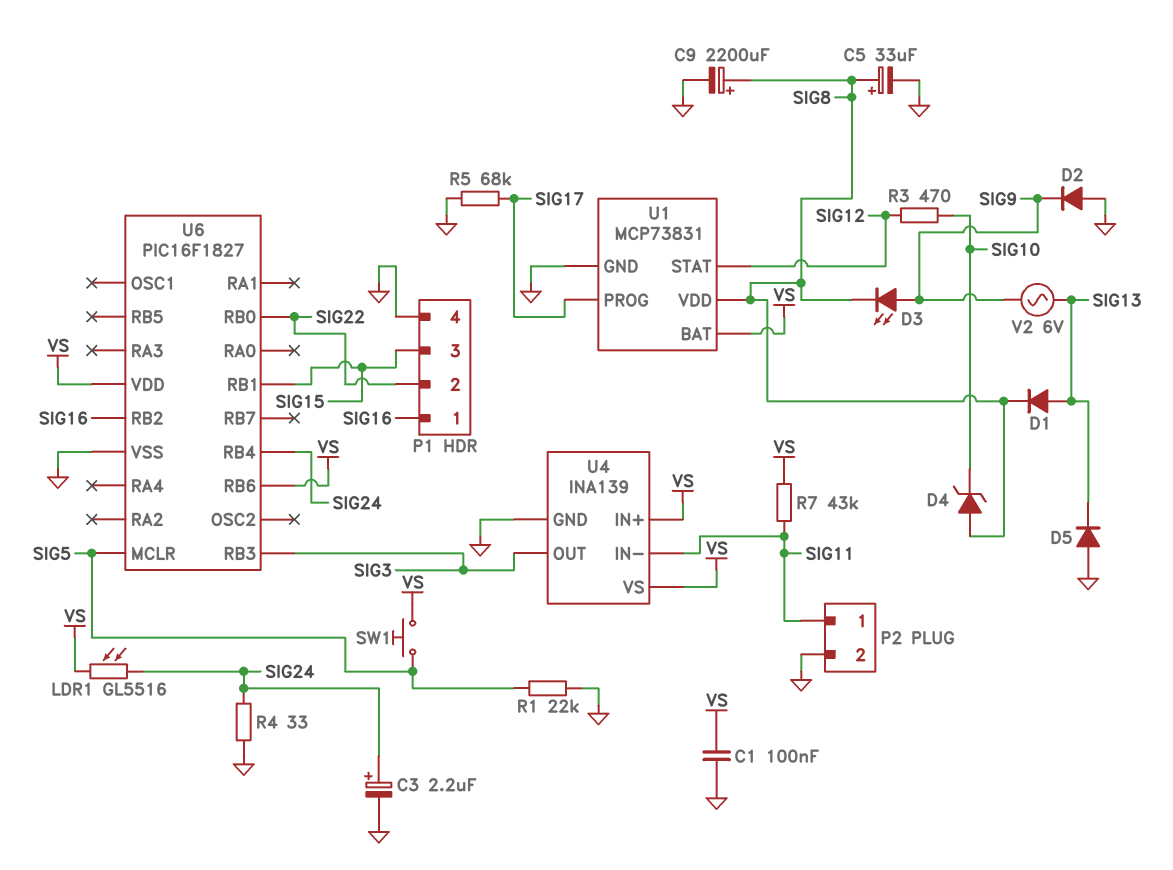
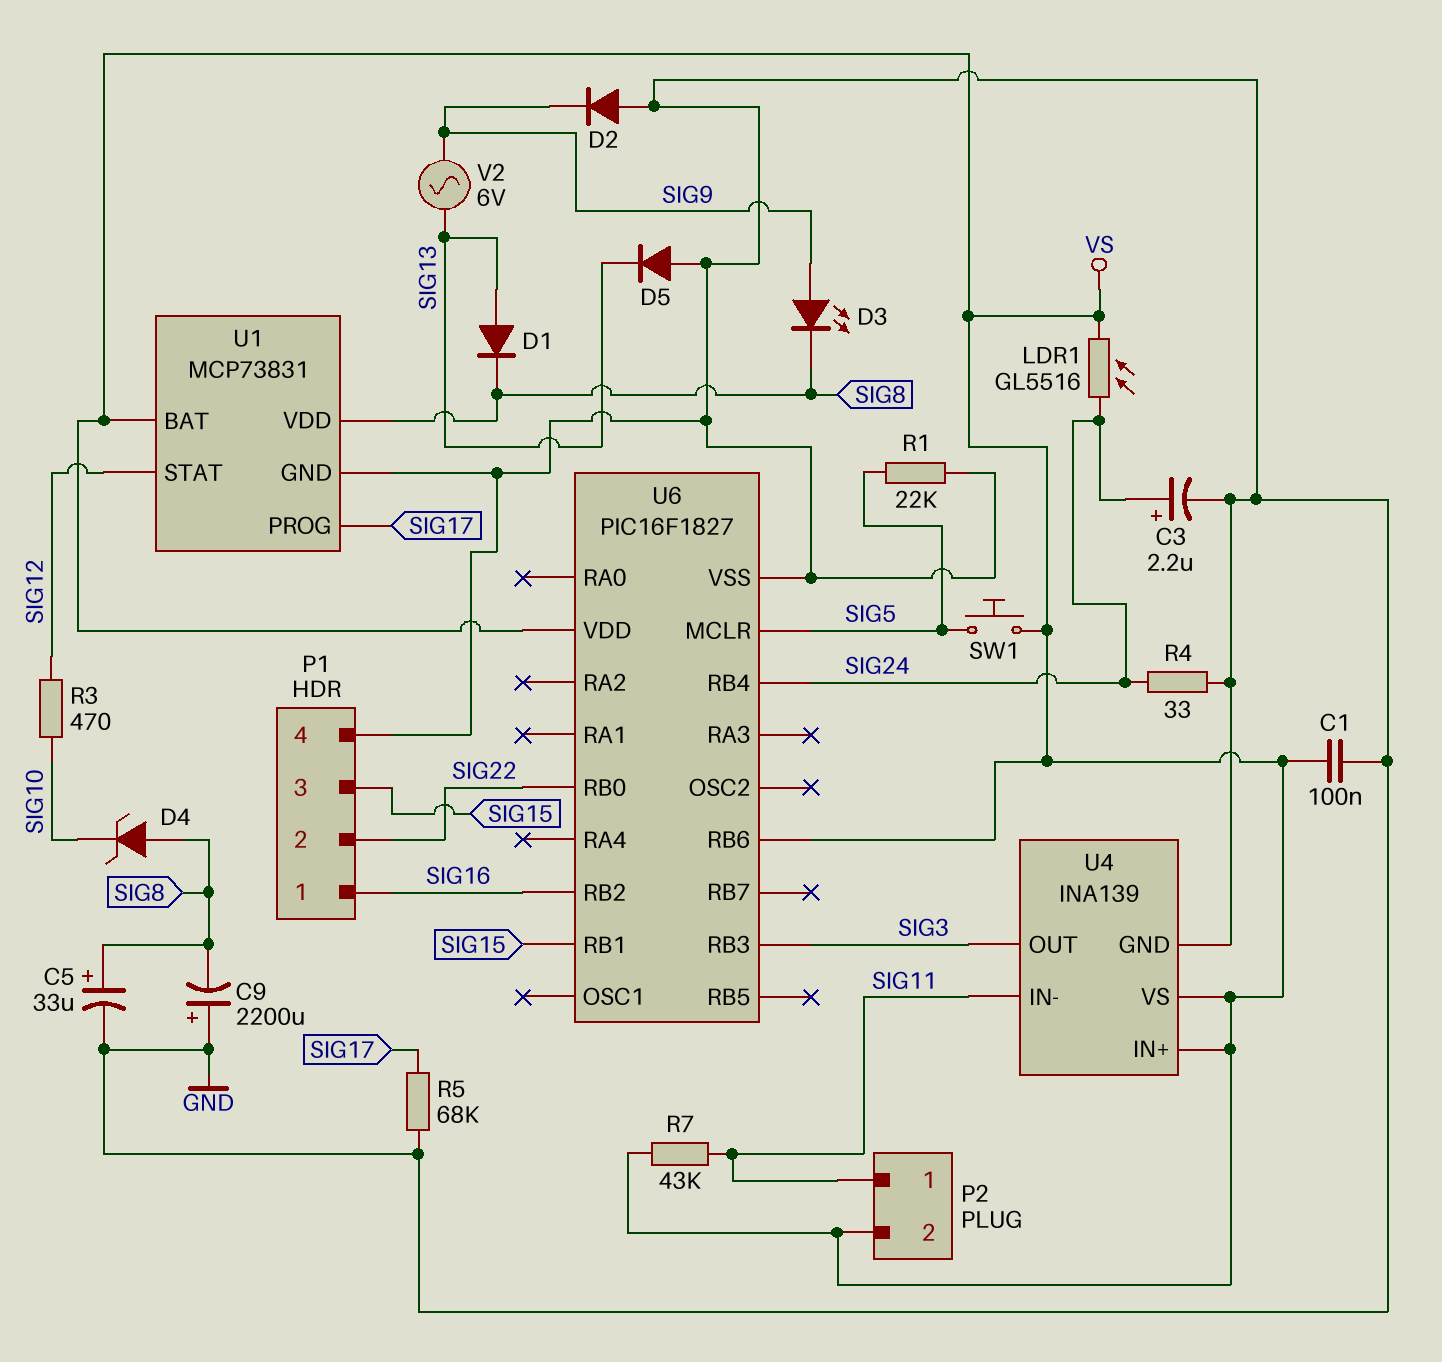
C9: 2200uF (plus SIG8, minus GND) -> 2200uF (plus GND, minus SIG8)
P2 pin 2: GND -> VS

